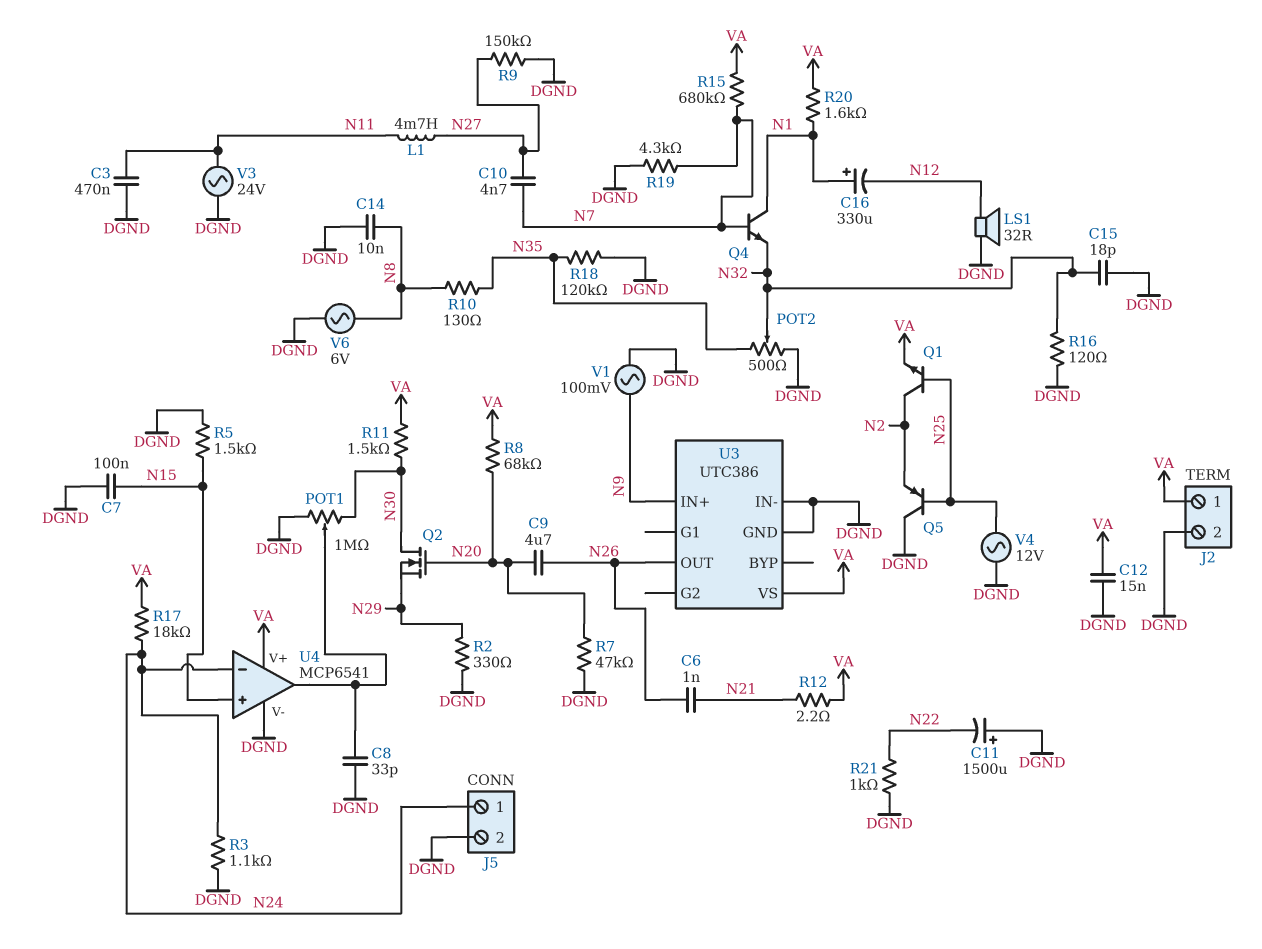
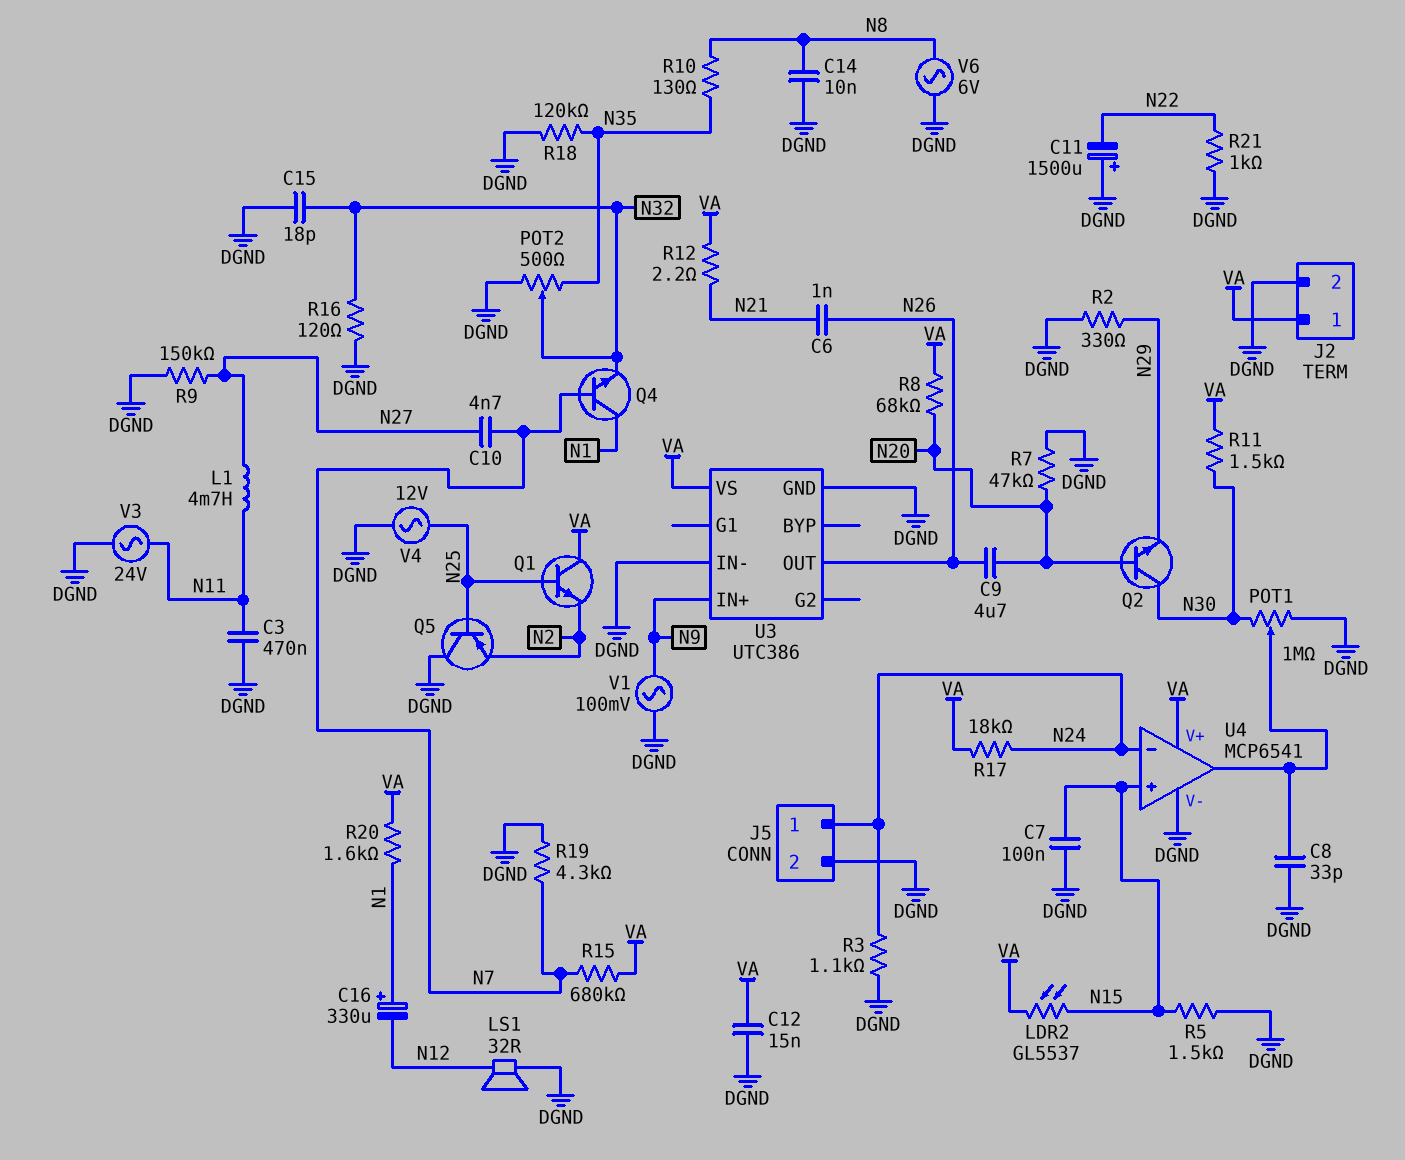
LDR2: none -> GL5537 (N15, VA)
Q1: NPN (B N25, C N2, E VA) -> NPN (B N25, C VA, E N2)
Q2: NMOS (G N20, D N30, S N29) -> NPN (B N20, C N30, E N29)

